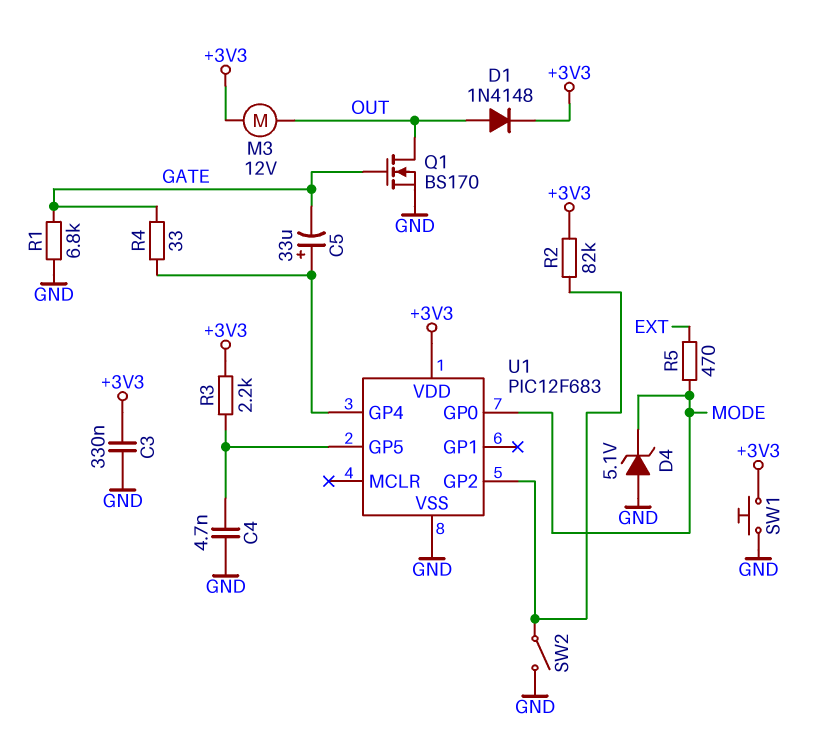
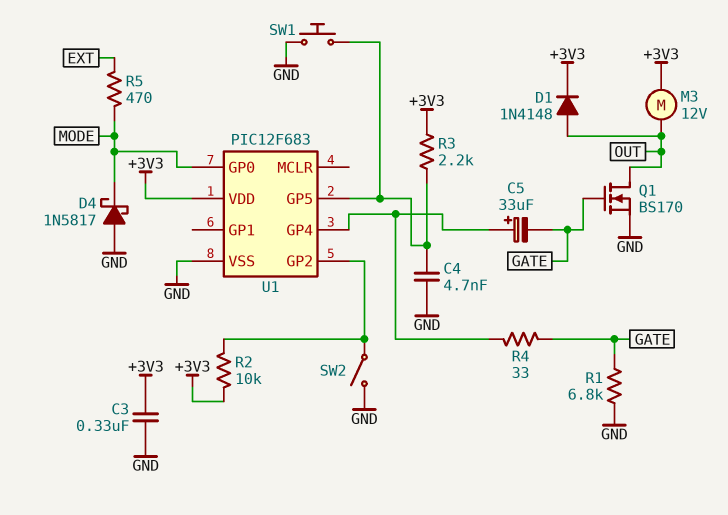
D4: zener 5.1V (A GND, K MODE) -> schottky 1N5817 (A GND, K MODE)
R2: 82k (+3V3, U1/GP2) -> 10k (+3V3, U1/GP2)
SW1: button (+3V3, GND) -> button (GND, U1/GP5)

